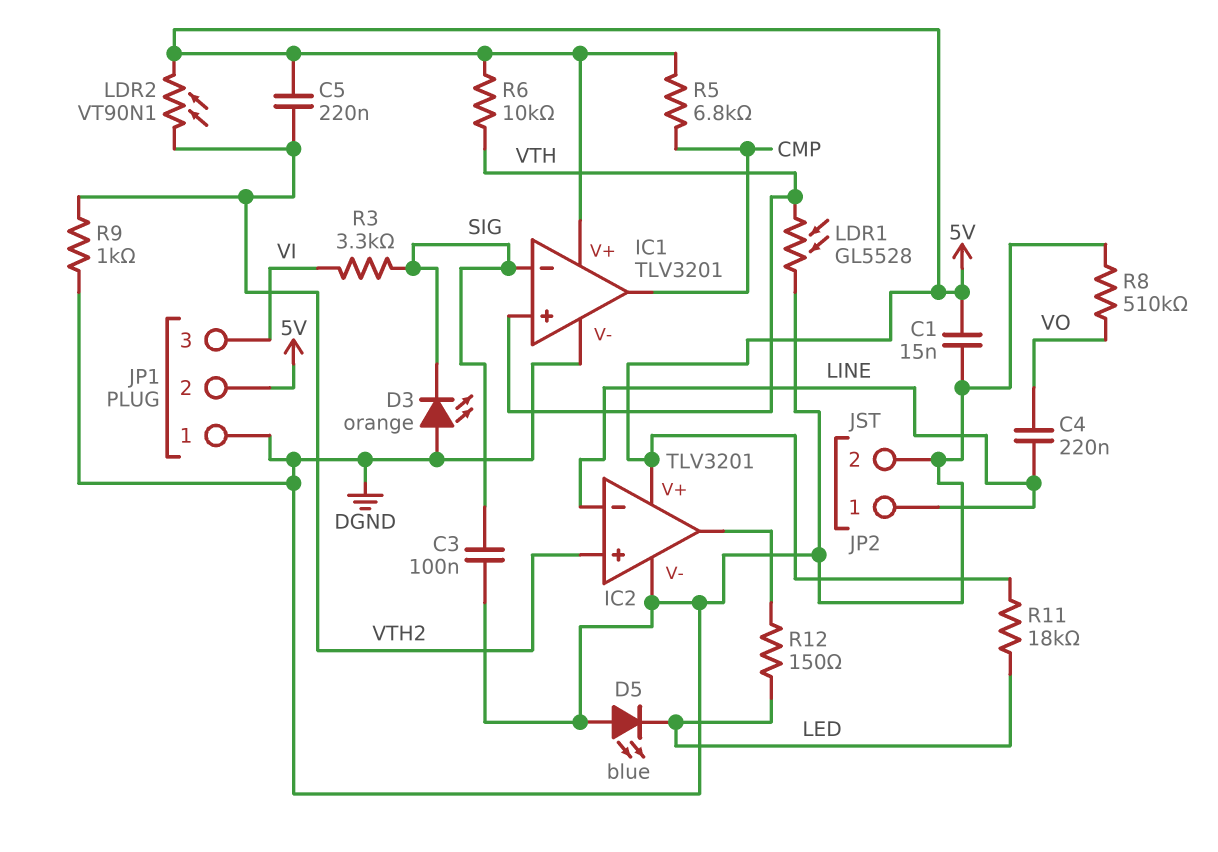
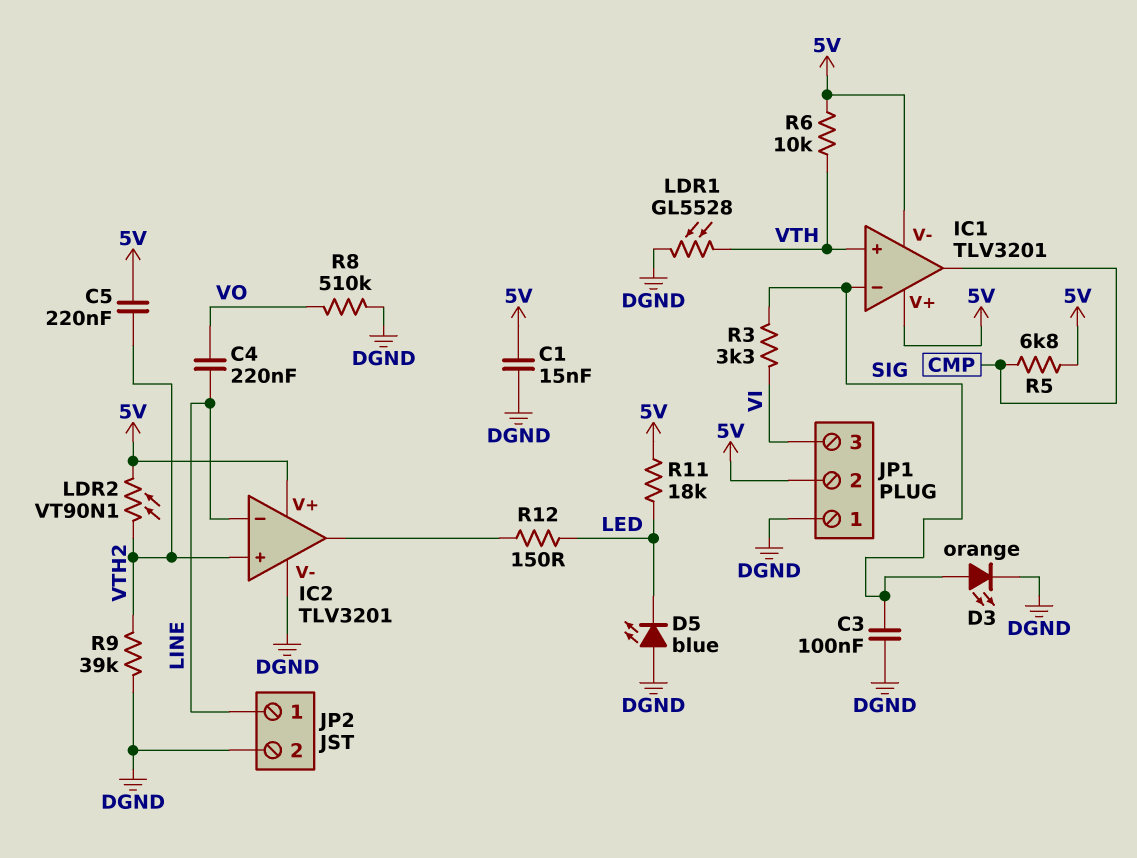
D3: LED orange (A DGND, K SIG) -> LED orange (A SIG, K DGND)
IC1 pin V-: DGND -> 5V
R9: 1k (DGND, VTH2) -> 39k (DGND, VTH2)

